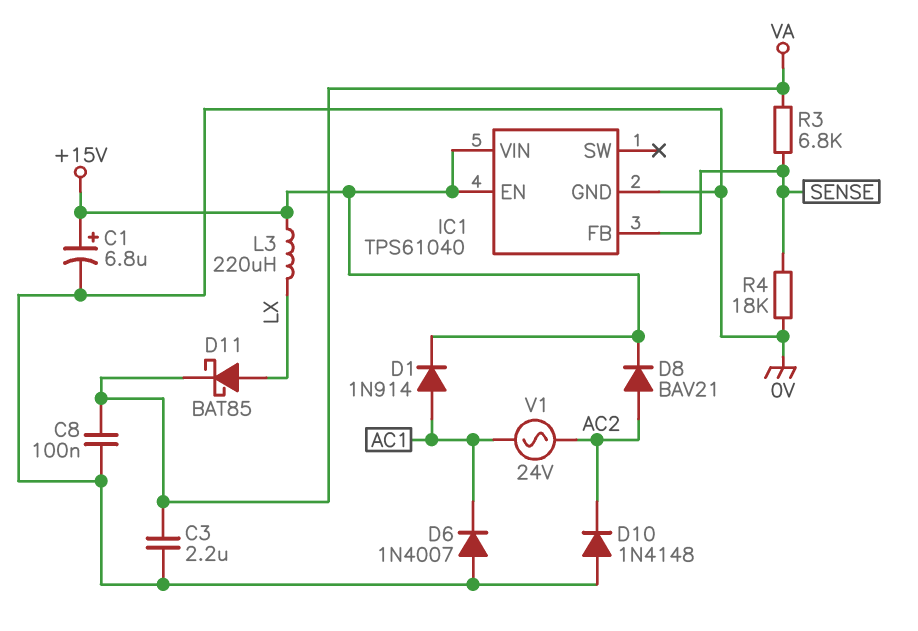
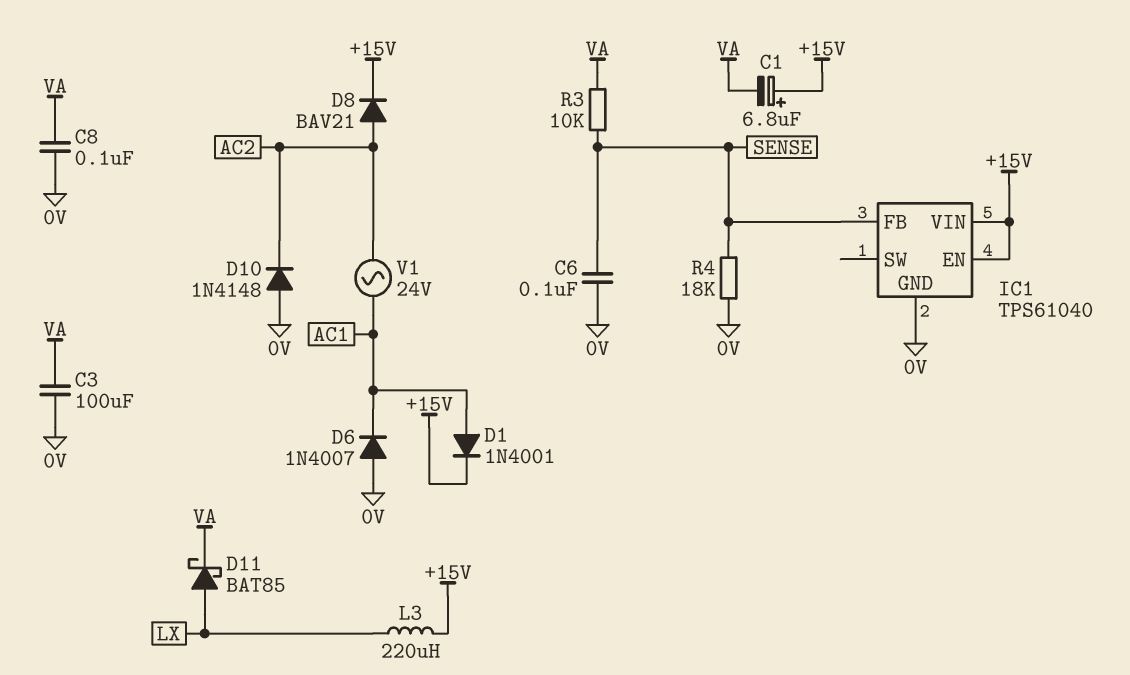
C1: 6.8uF (plus +15V, minus 0V) -> 6.8uF (plus +15V, minus VA)
C3: 2.2uF (0V, VA) -> 100uF (0V, VA)
C6: none -> 100nF (0V, SENSE)
D1: diode 1N914 (A AC1, K +15V) -> diode 1N4001 (A AC1, K +15V)
R3: 6.8k (SENSE, VA) -> 10k (SENSE, VA)

